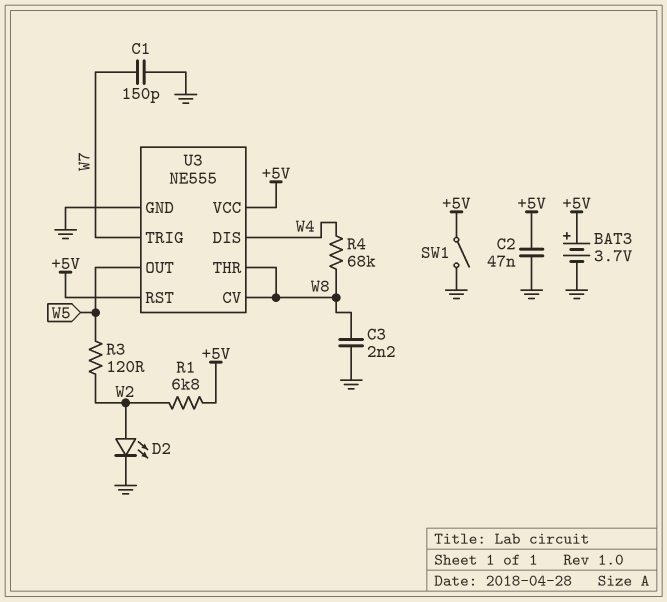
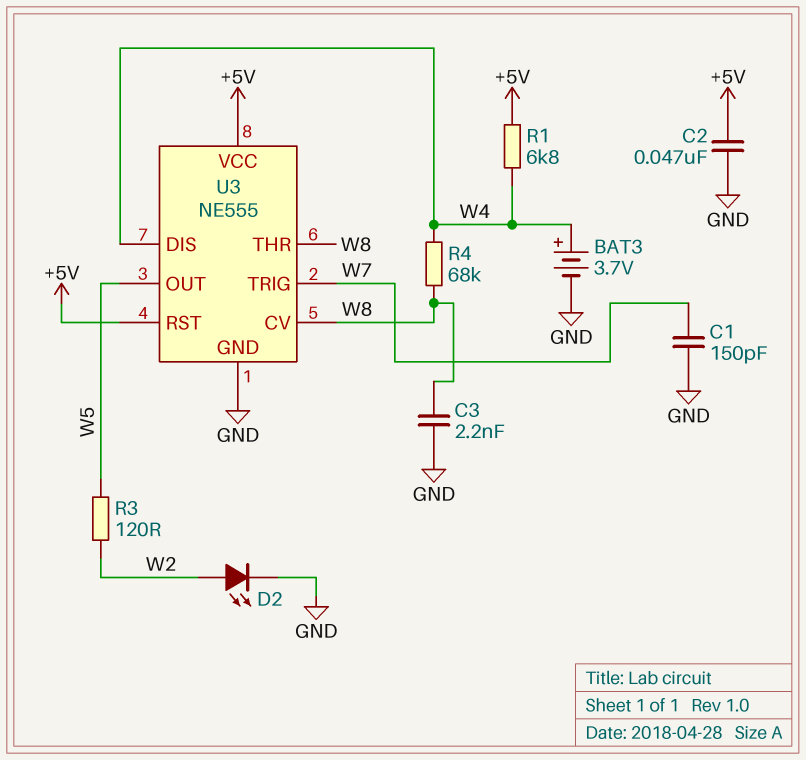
BAT3: 3.7V (plus +5V, minus GND) -> 3.7V (plus W4, minus GND)
R1: 6.8k (+5V, W2) -> 6.8k (+5V, W4)
SW1: switch (+5V, GND) -> none

